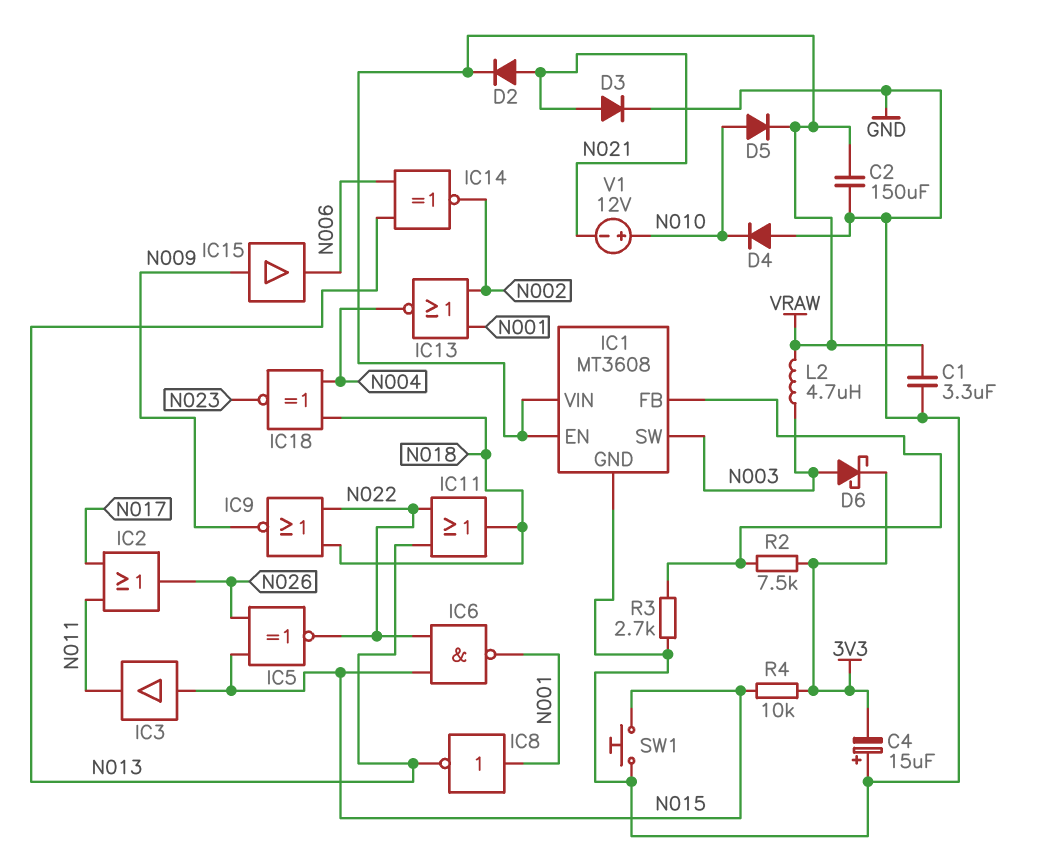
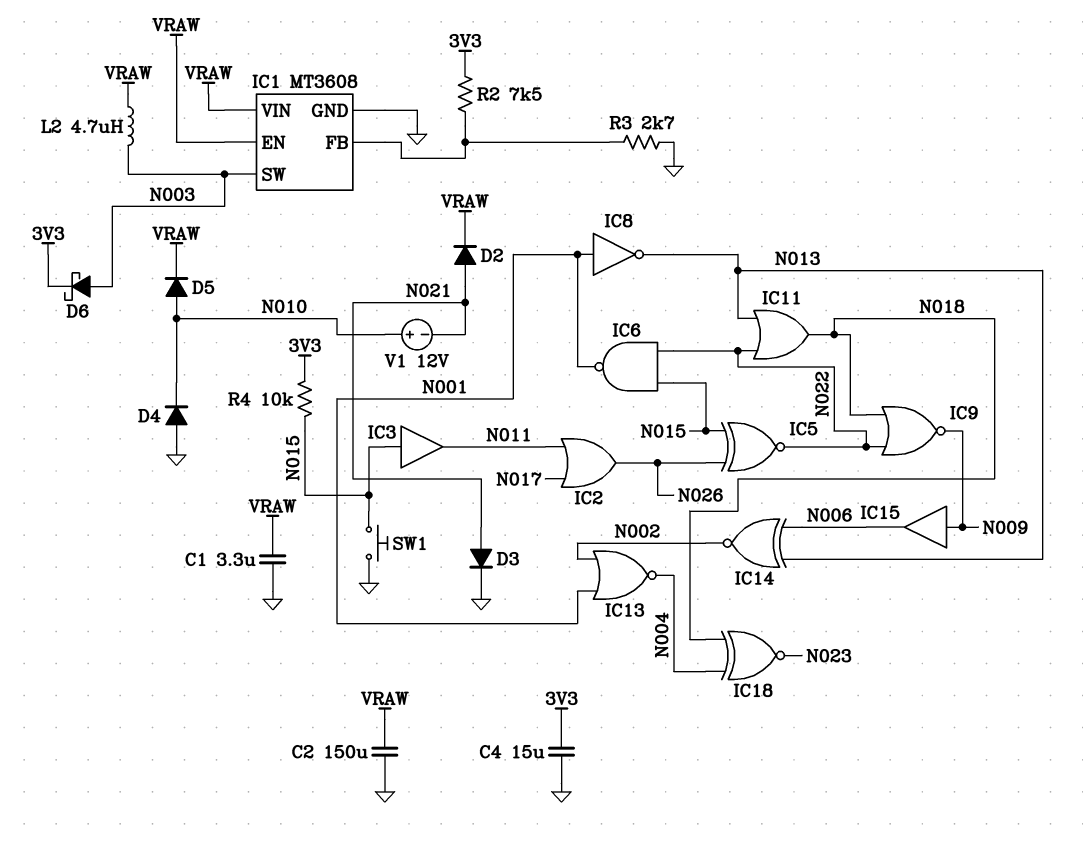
C4: 15uF (plus GND, minus 3V3) -> 15uF (3V3, GND)

